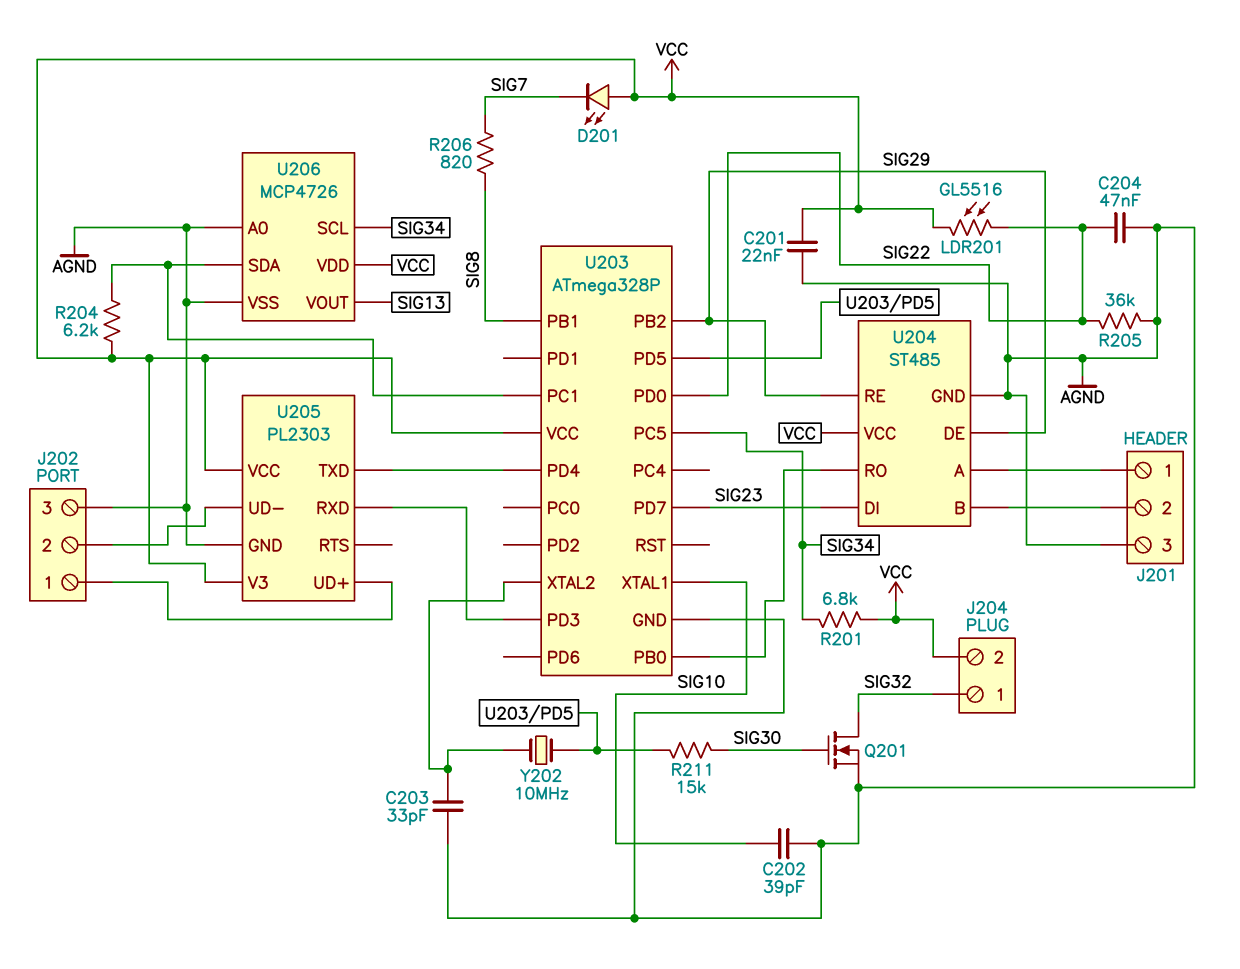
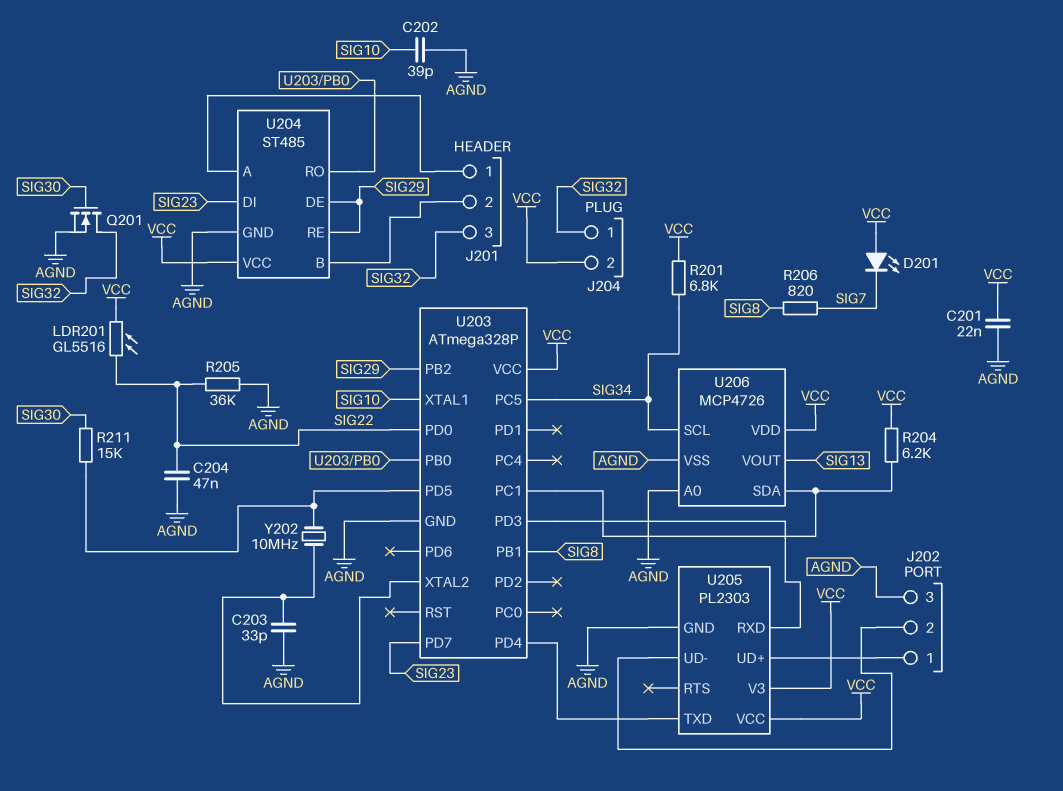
J201 pin 3: AGND -> SIG32

